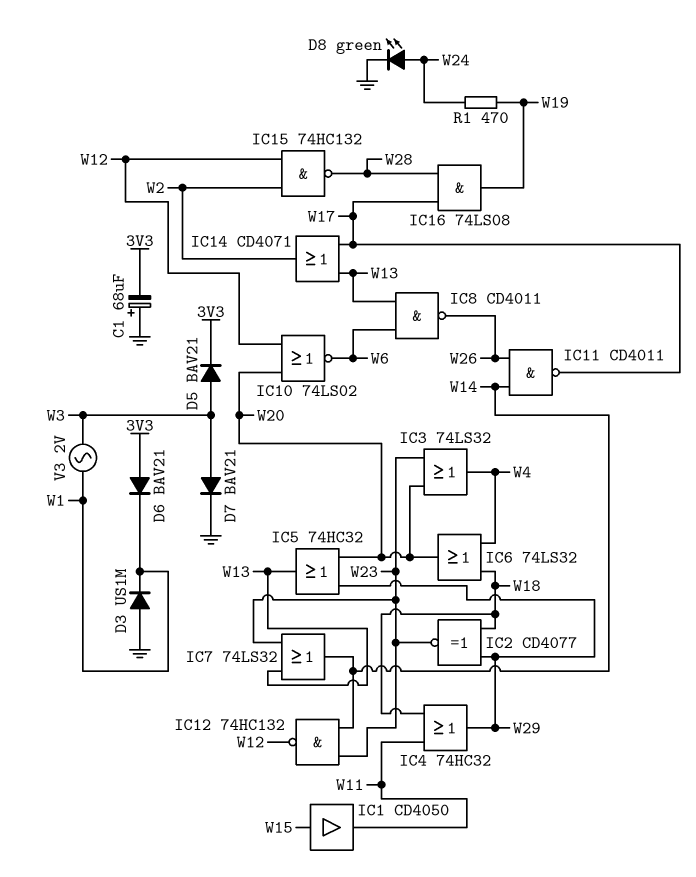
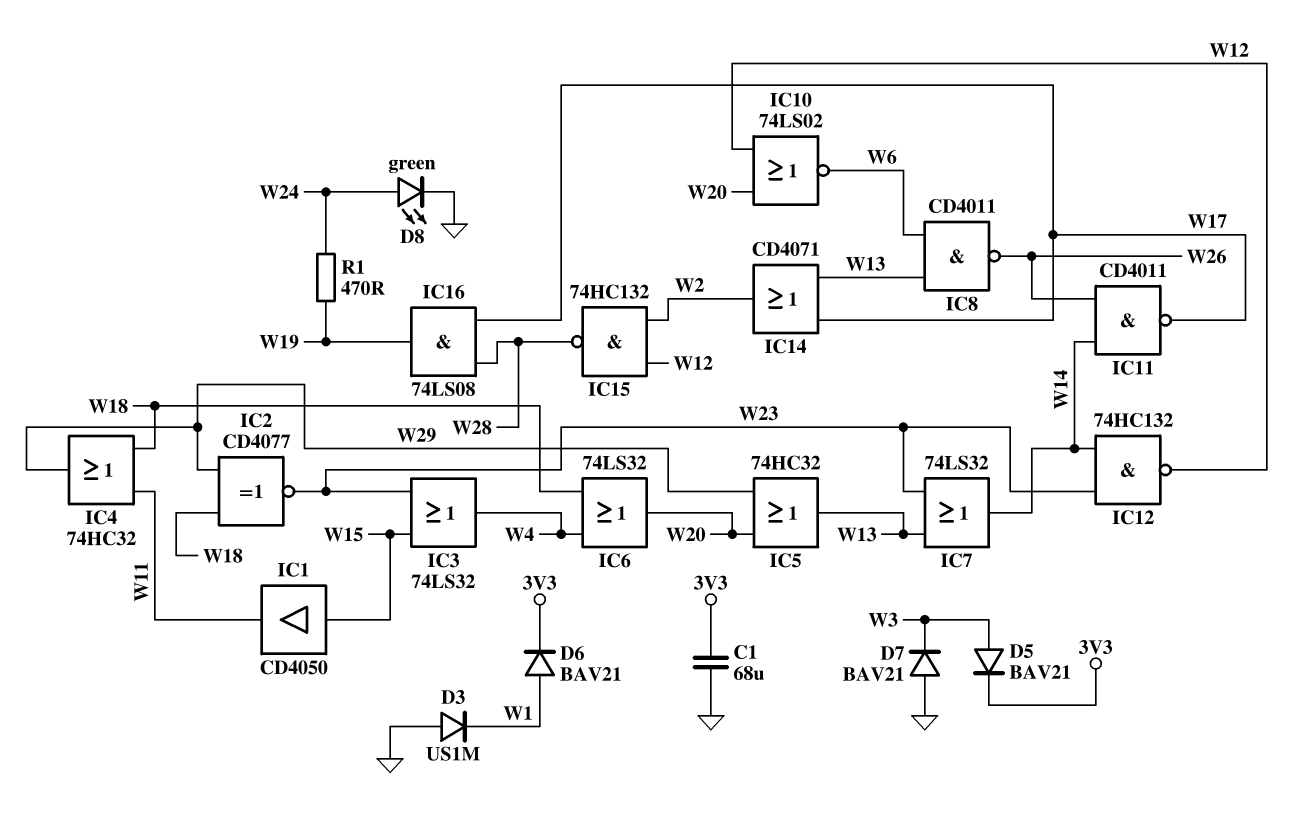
C1: 68uF (plus GND, minus 3V3) -> 68uF (3V3, GND)
D6: diode BAV21 (A 3V3, K W1) -> diode BAV21 (A W1, K 3V3)
D7: diode BAV21 (A W3, K GND) -> diode BAV21 (A GND, K W3)
IC3: OR 74LS32 (in W20, in W23, out W4) -> OR 74LS32 (in W15, in W23, out W4)
V3: AC 2V (W1, W3) -> none

